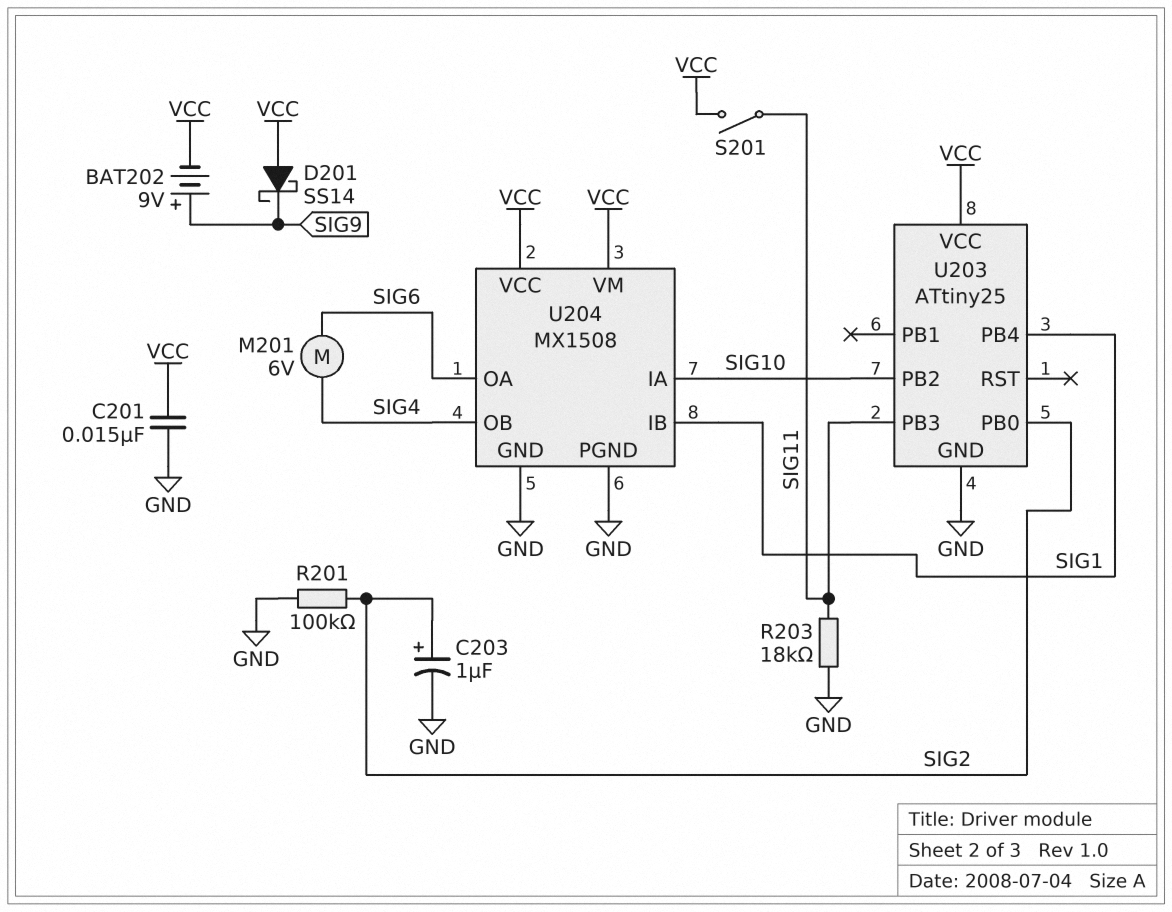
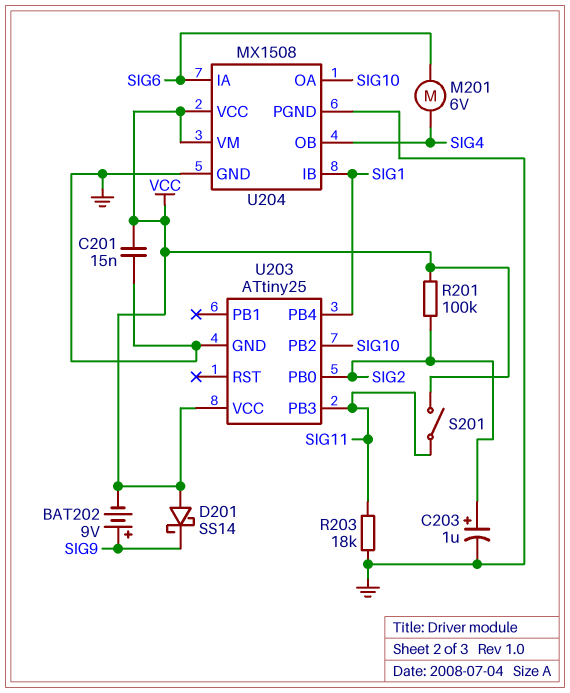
R201: 100k (GND, SIG2) -> 100k (SIG2, VCC)
U204 pin IA: SIG10 -> SIG6
U204 pin OA: SIG6 -> SIG10

